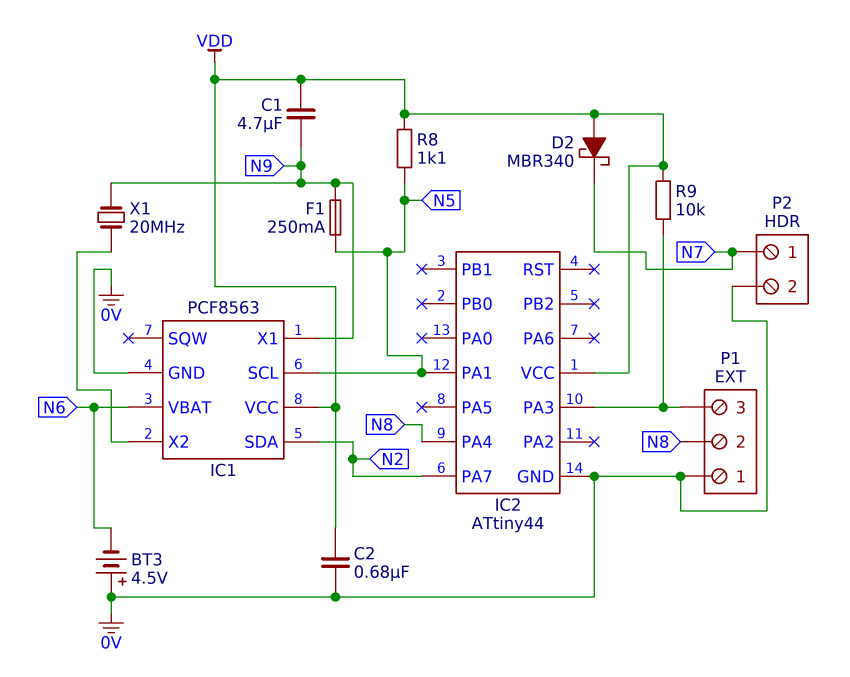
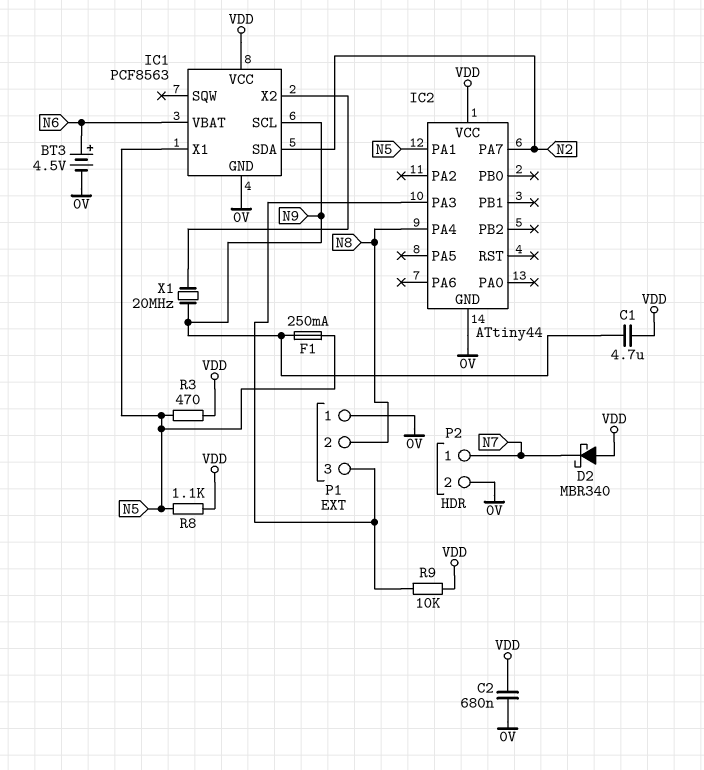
BT3: 4.5V (plus 0V, minus N6) -> 4.5V (plus N6, minus 0V)
IC1 pin SCL: N5 -> N9
IC1 pin X1: N9 -> N5
R3: none -> 470 (N5, VDD)

